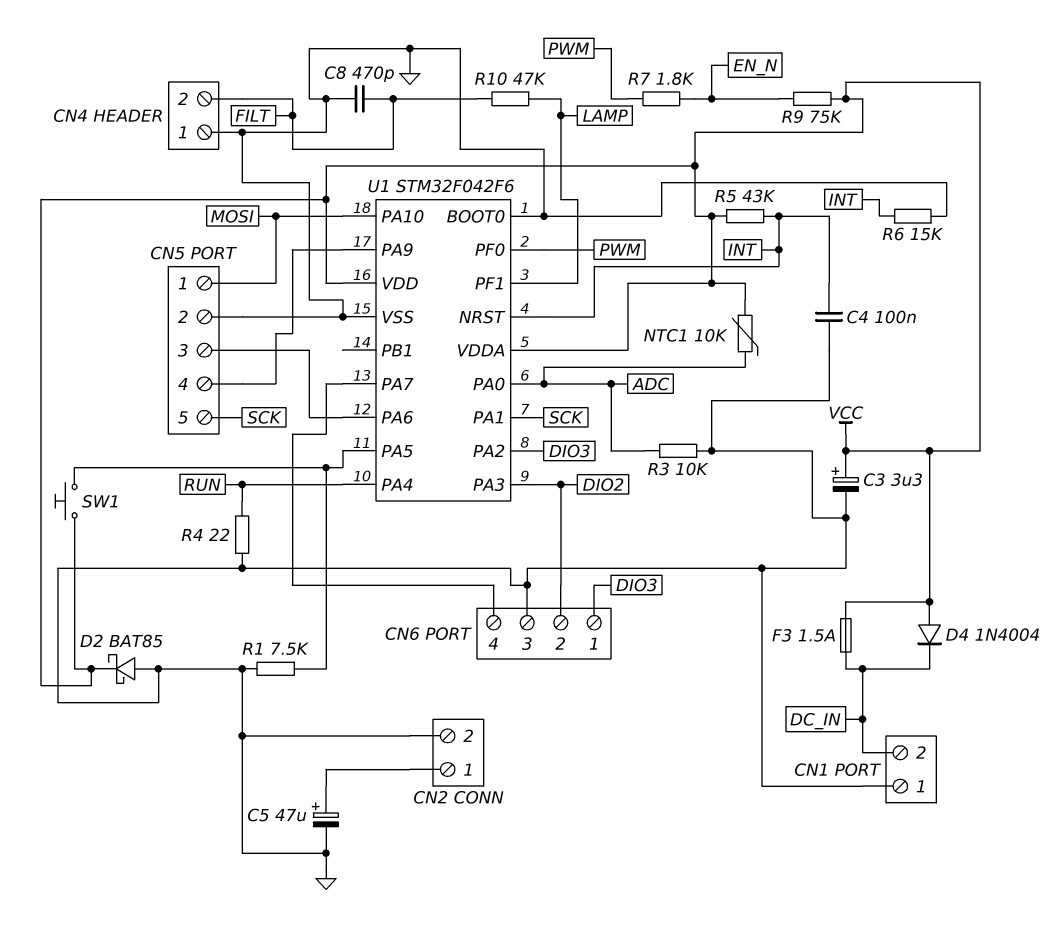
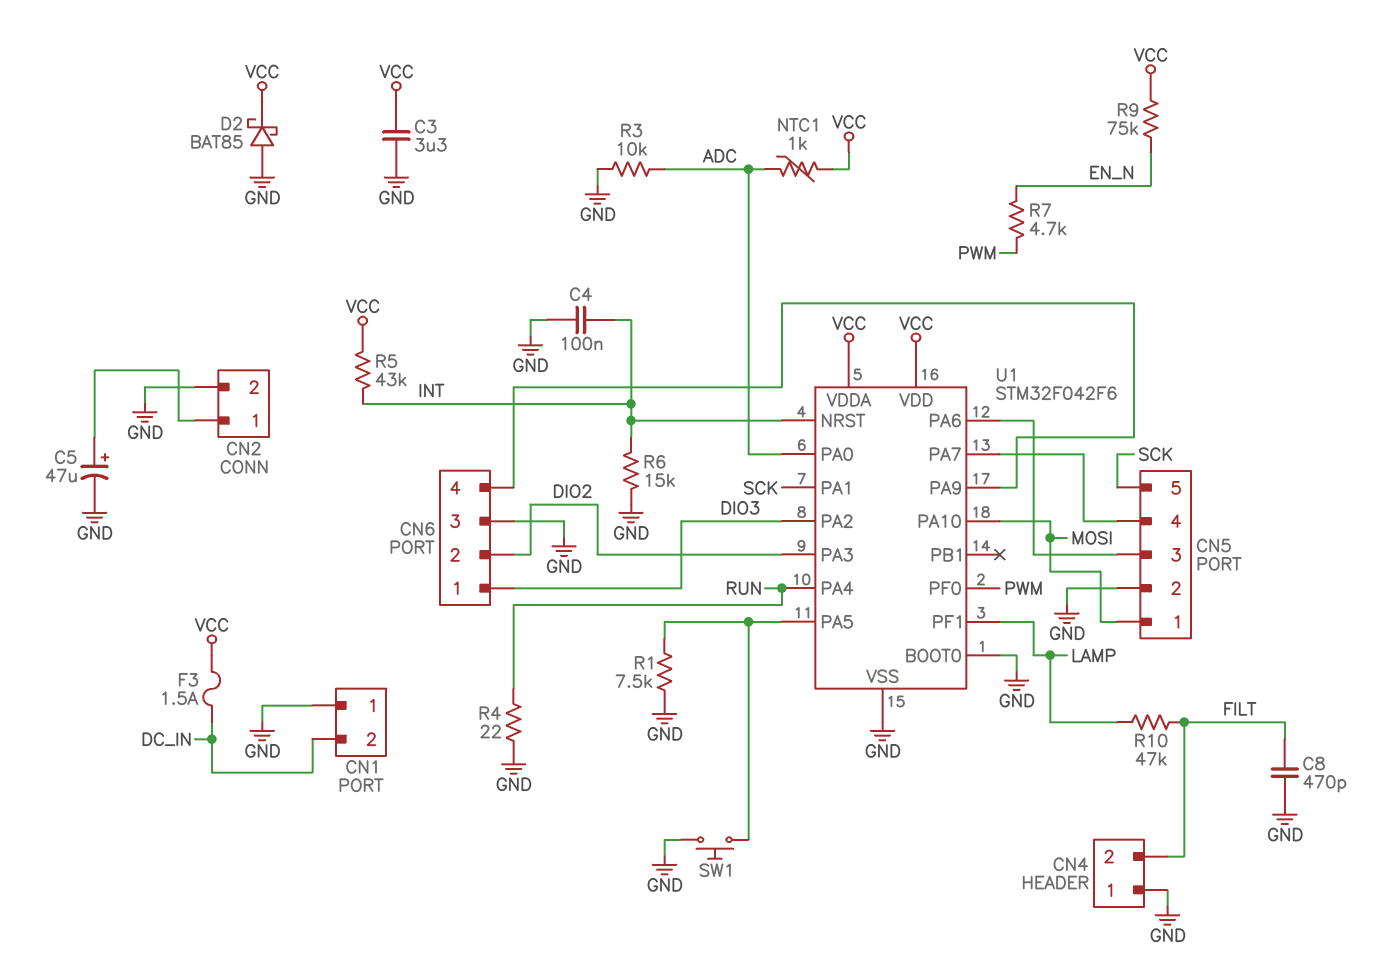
C3: 3.3uF (plus VCC, minus GND) -> 3.3uF (GND, VCC)
D4: diode 1N4004 (A VCC, K DC_IN) -> none
NTC1: 10k (ADC, VCC) -> 1k (ADC, VCC)
R7: 1.8k (EN_N, PWM) -> 4.7k (EN_N, PWM)
SW1: button (U1/PA5, VCC) -> button (GND, U1/PA5)
U1 pin PA7: CN6/4 -> CN5/4
U1 pin PA9: CN5/4 -> CN6/4

